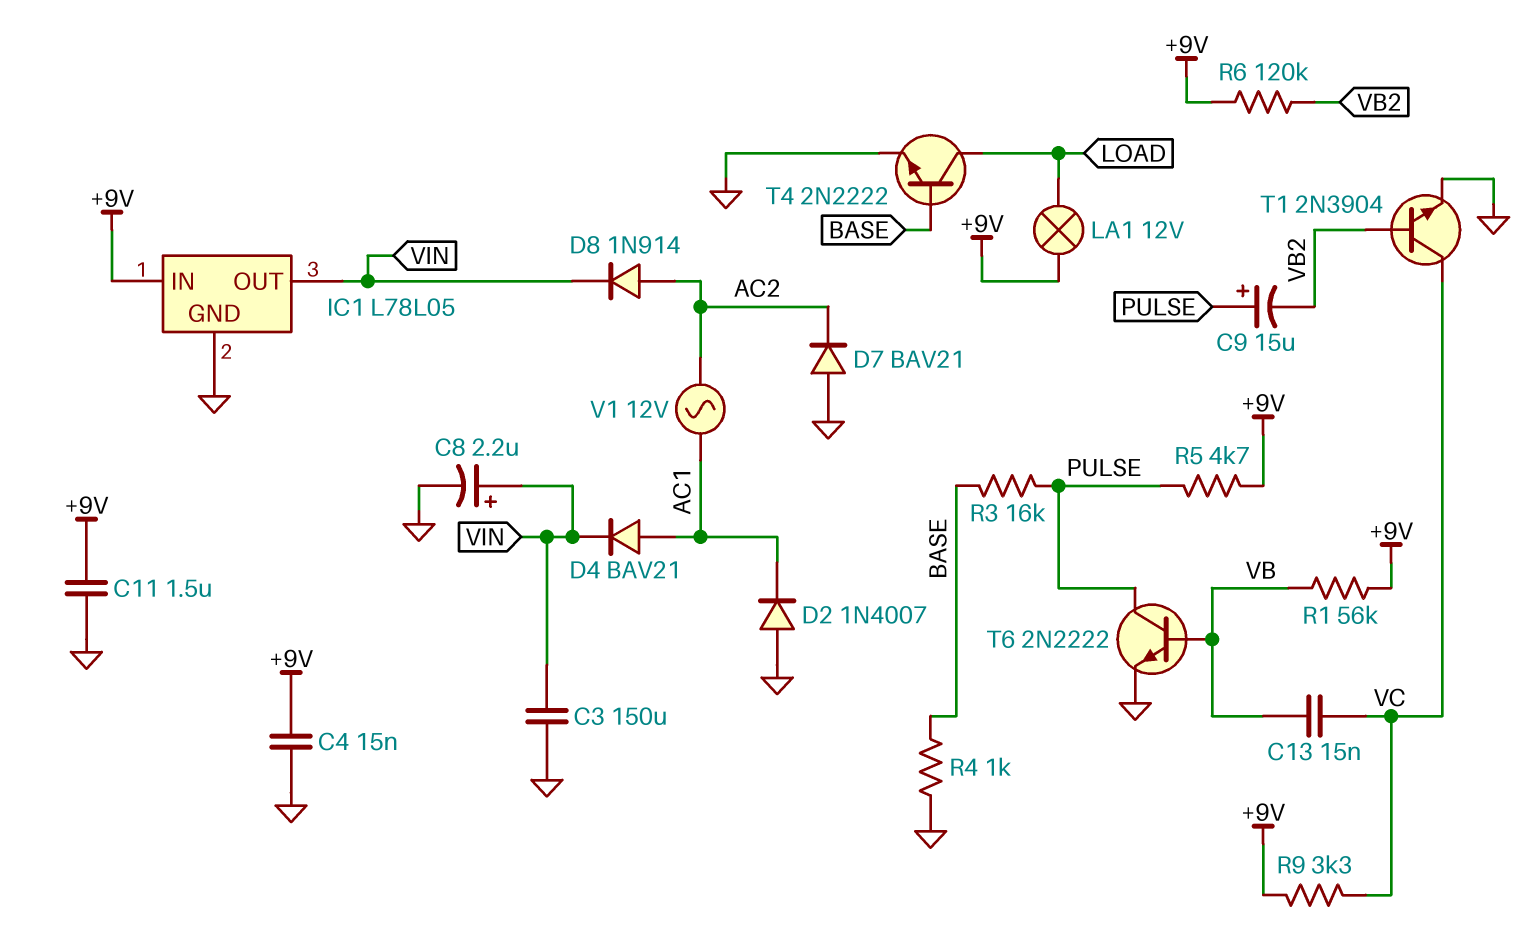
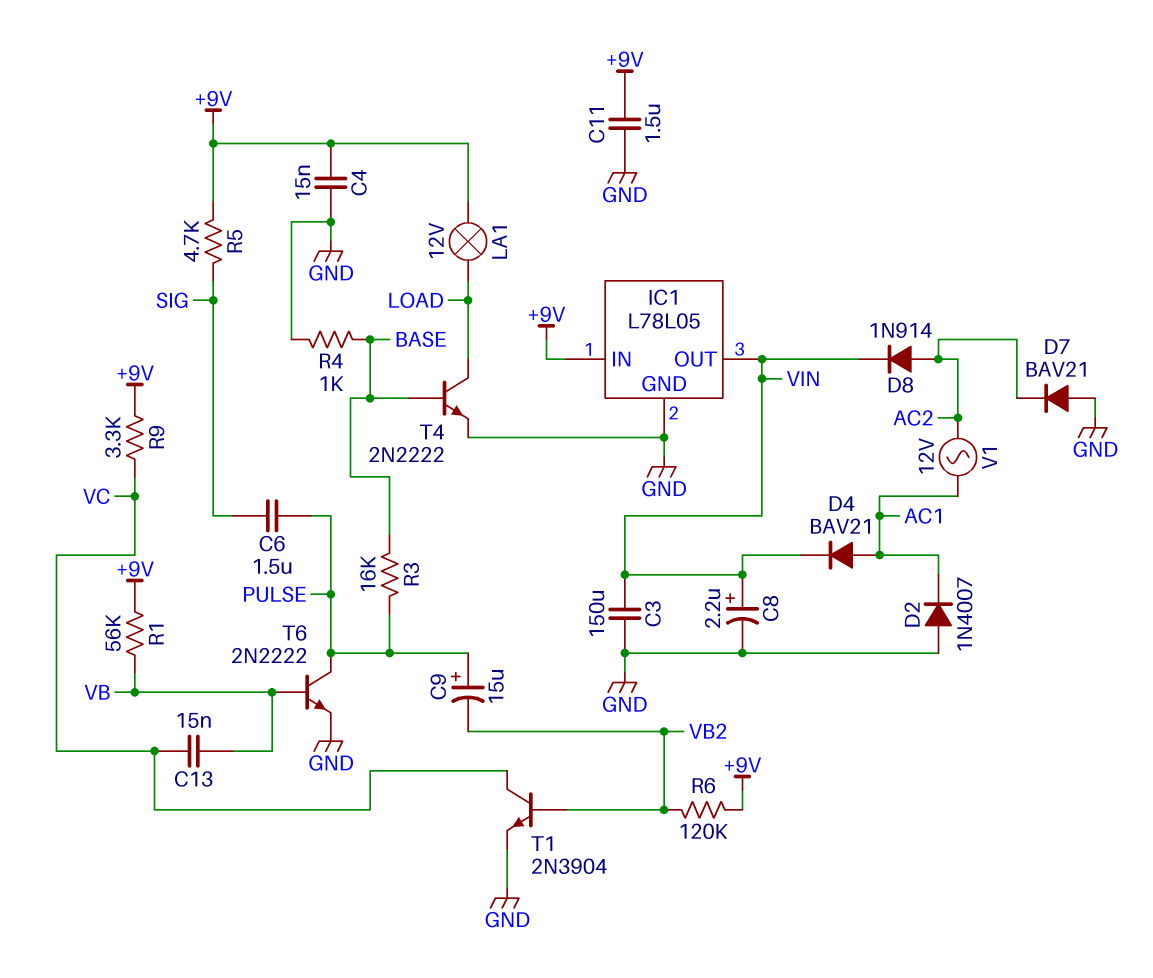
C6: none -> 1.5uF (PULSE, SIG)
R5: 4.7k (+9V, PULSE) -> 4.7k (+9V, SIG)

